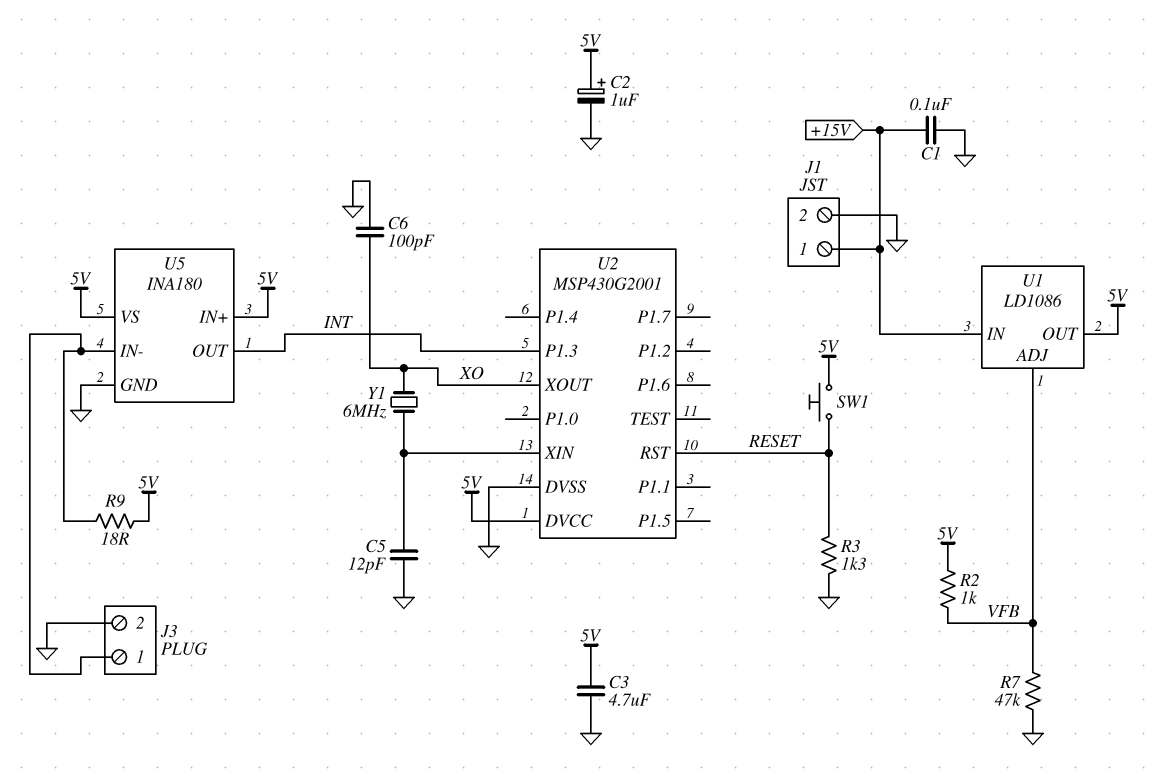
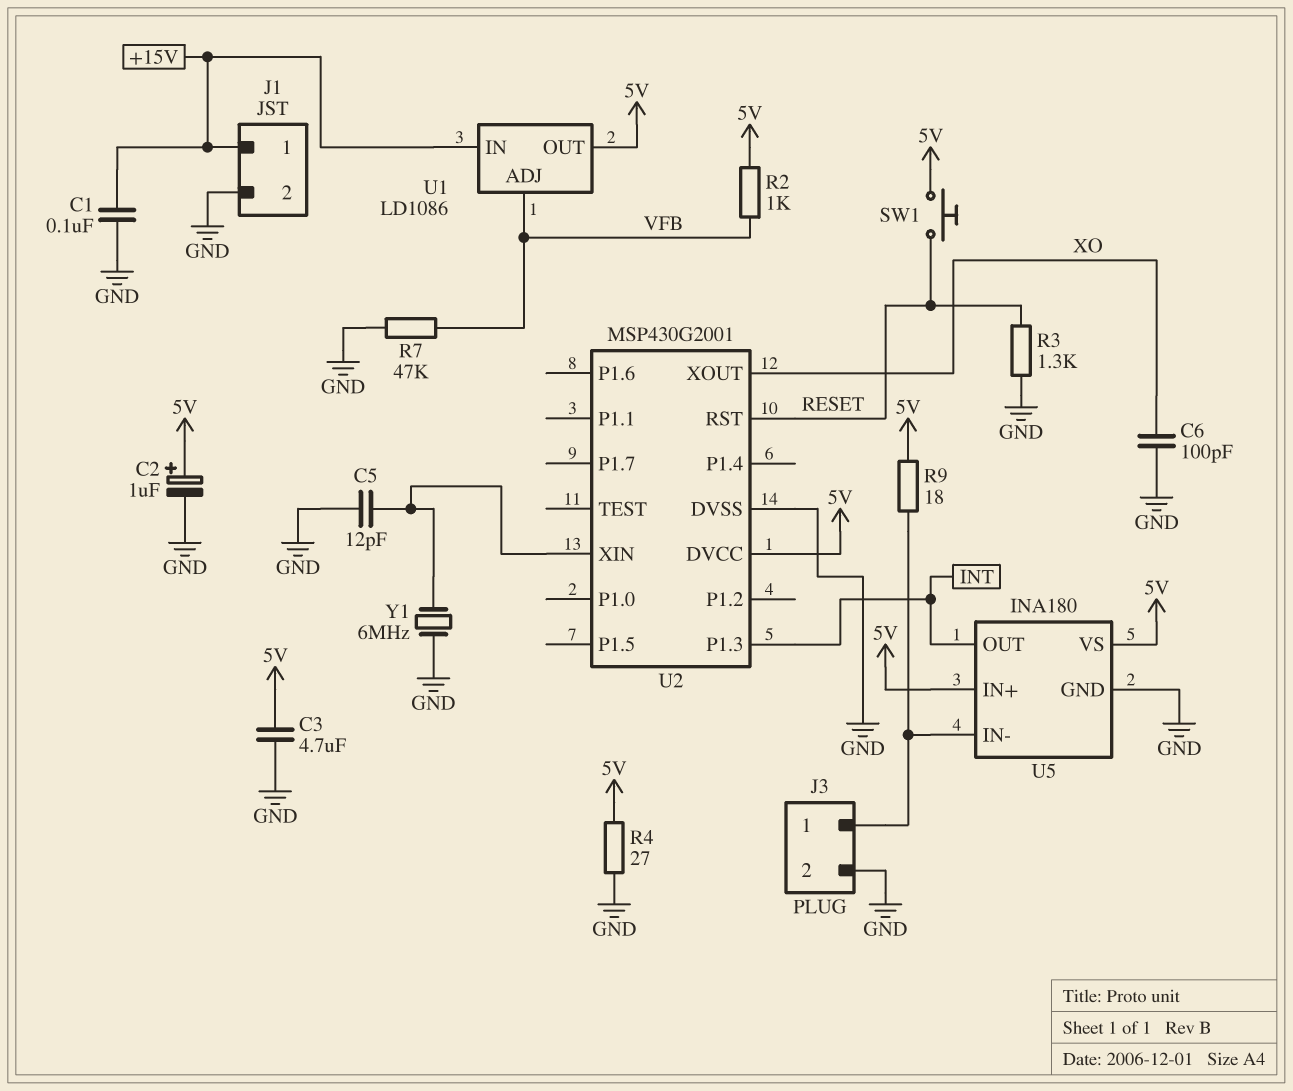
R4: none -> 27 (5V, GND)
Y1: 6MHz (U2/XIN, XO) -> 6MHz (GND, U2/XIN)

